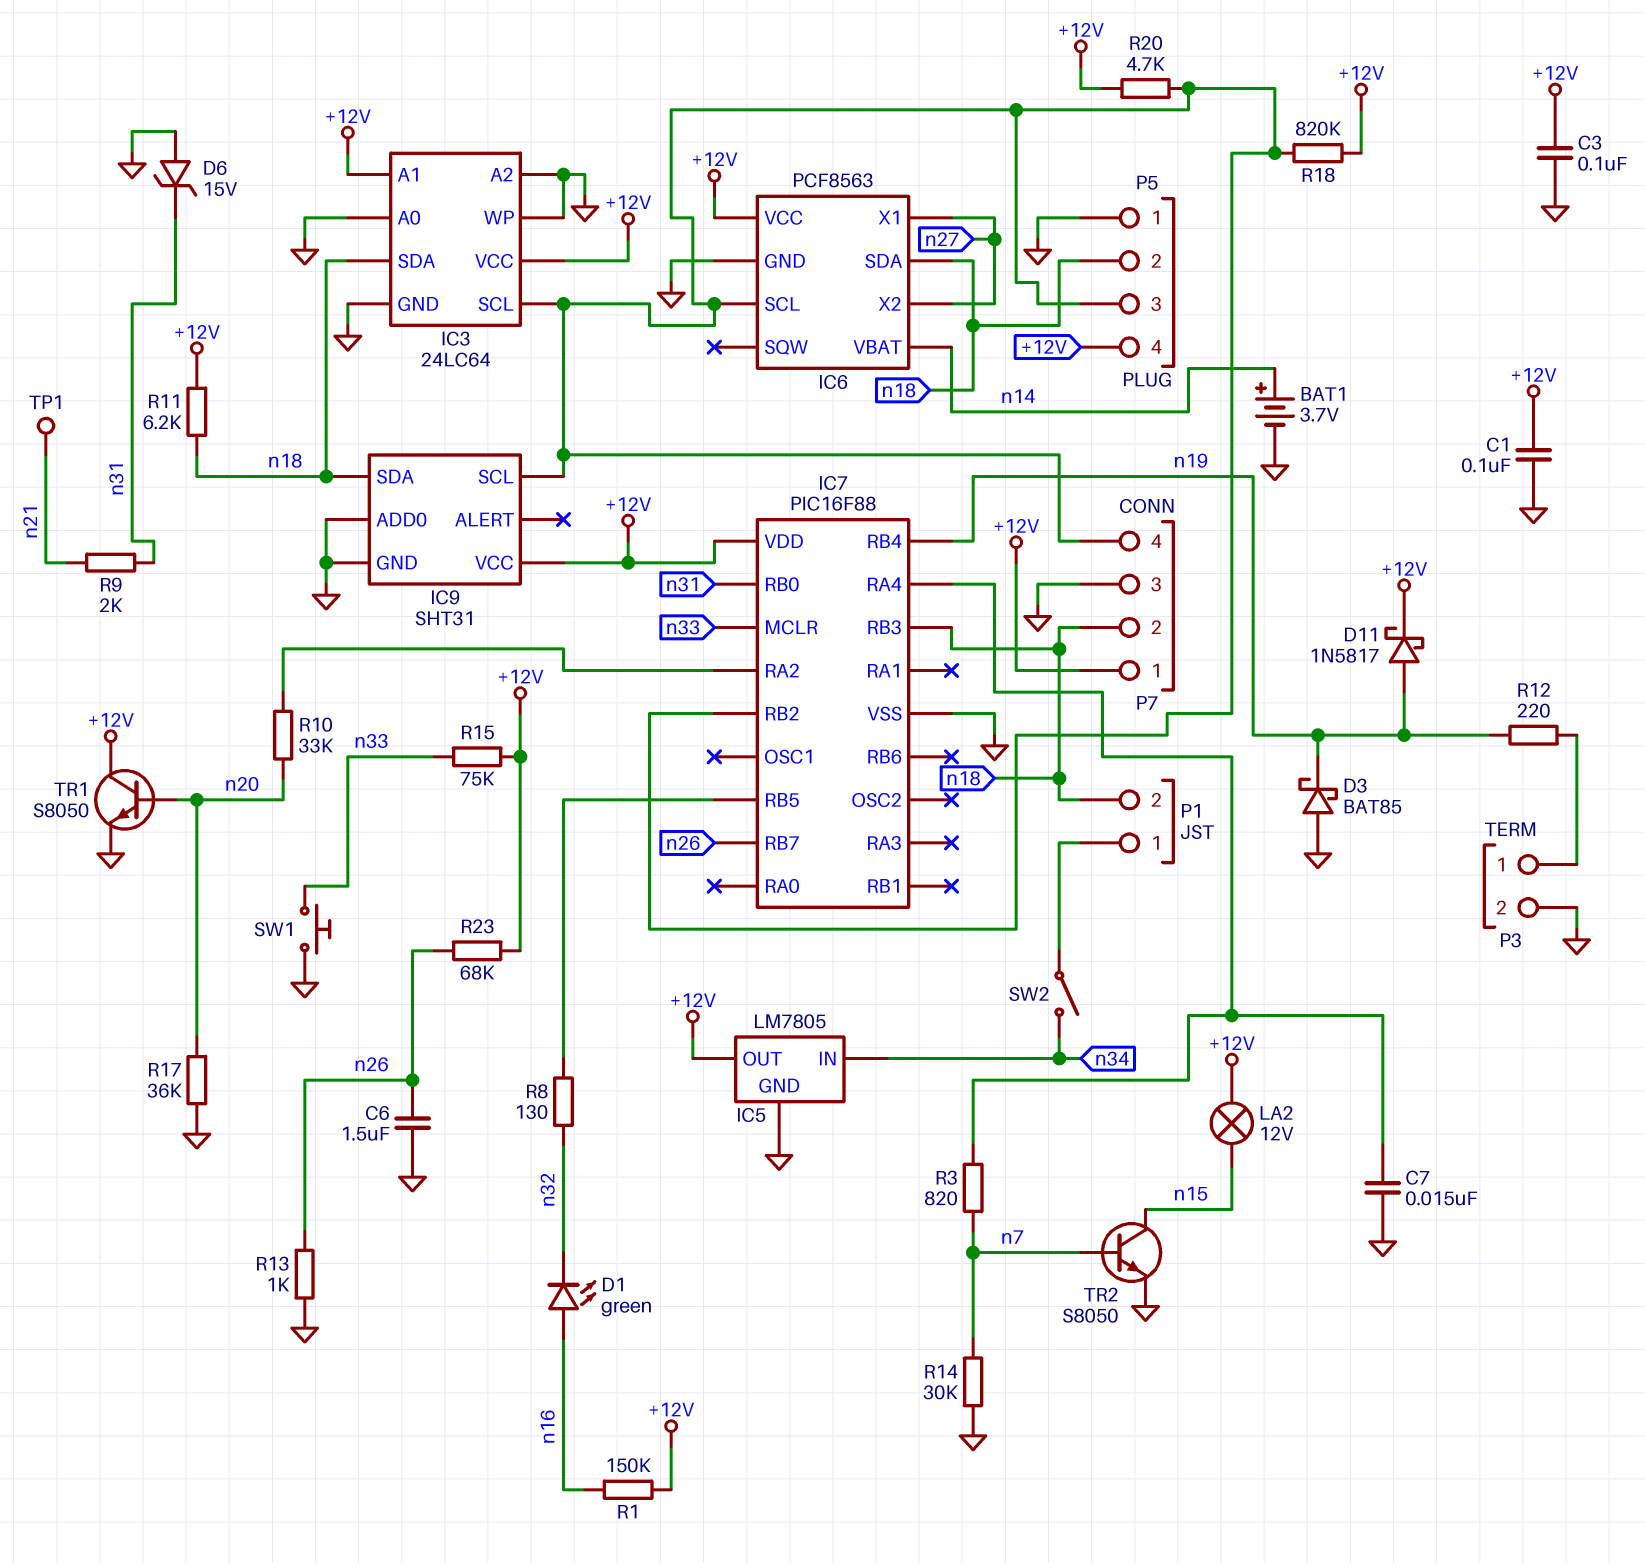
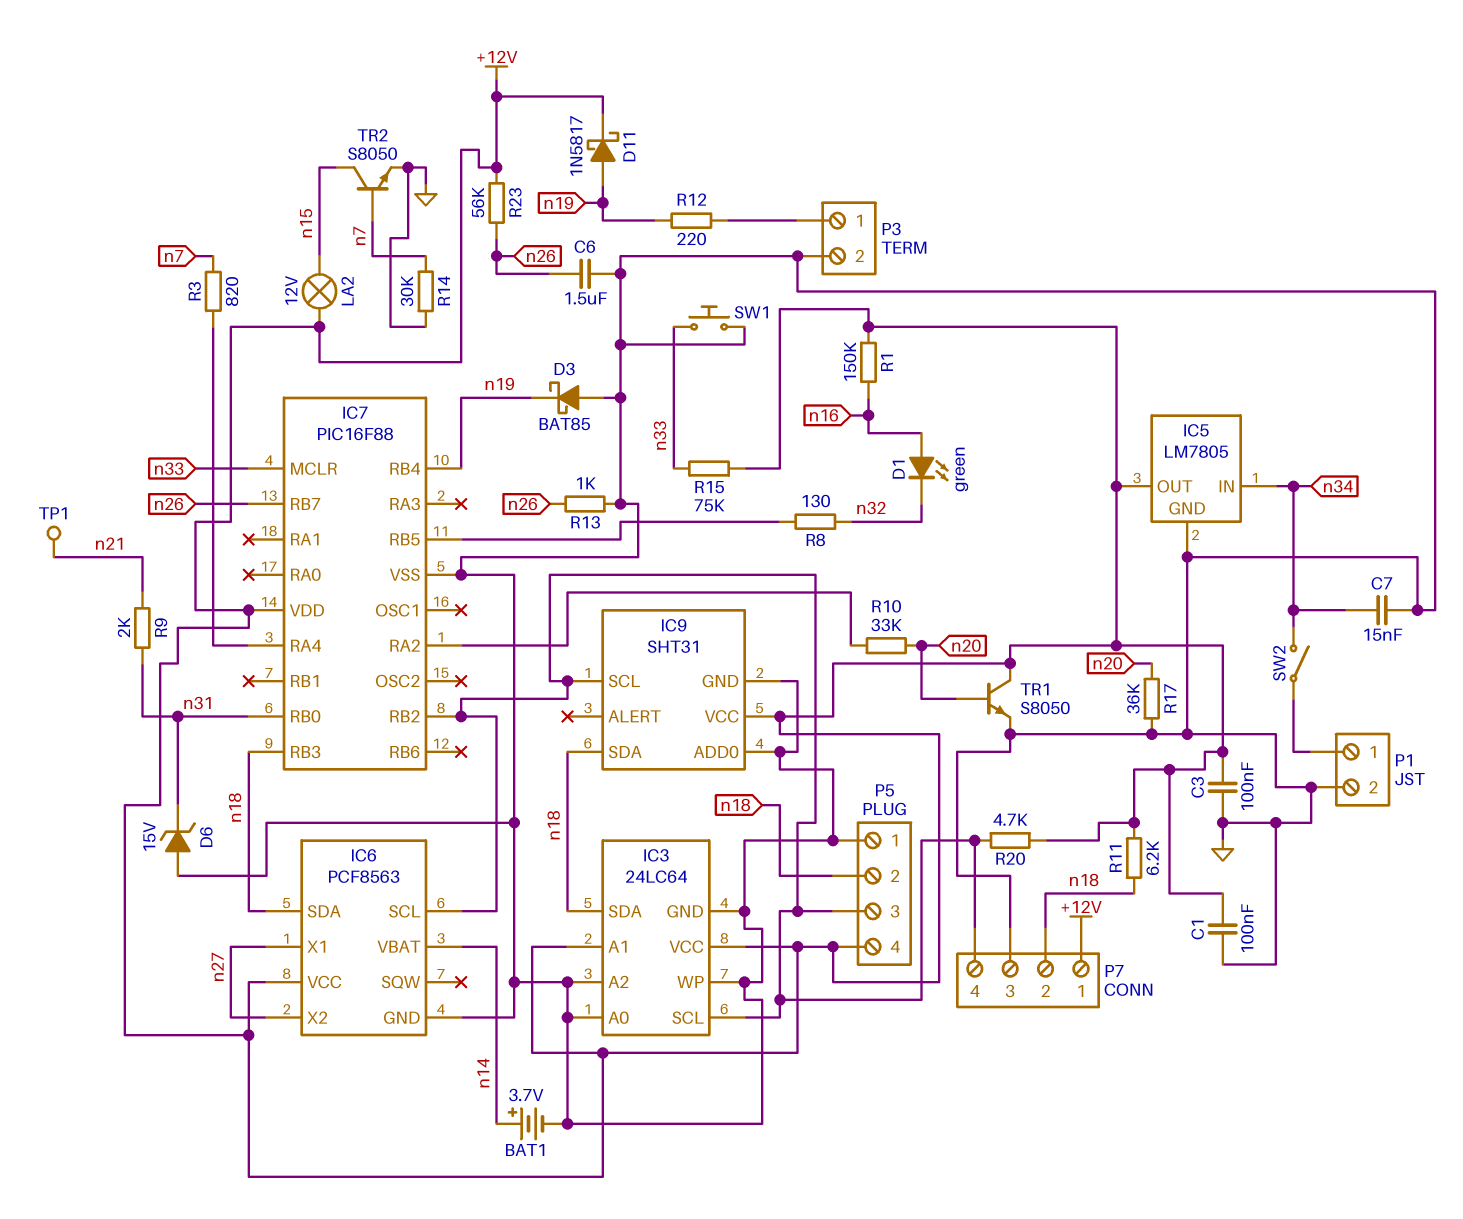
C7: 15nF (GND, IC7/RA4) -> 15nF (GND, n34)
P1 pin 2: n18 -> GND
R18: 820k (+12V, IC3/SCL) -> none
R23: 68k (+12V, n26) -> 56k (+12V, n26)

